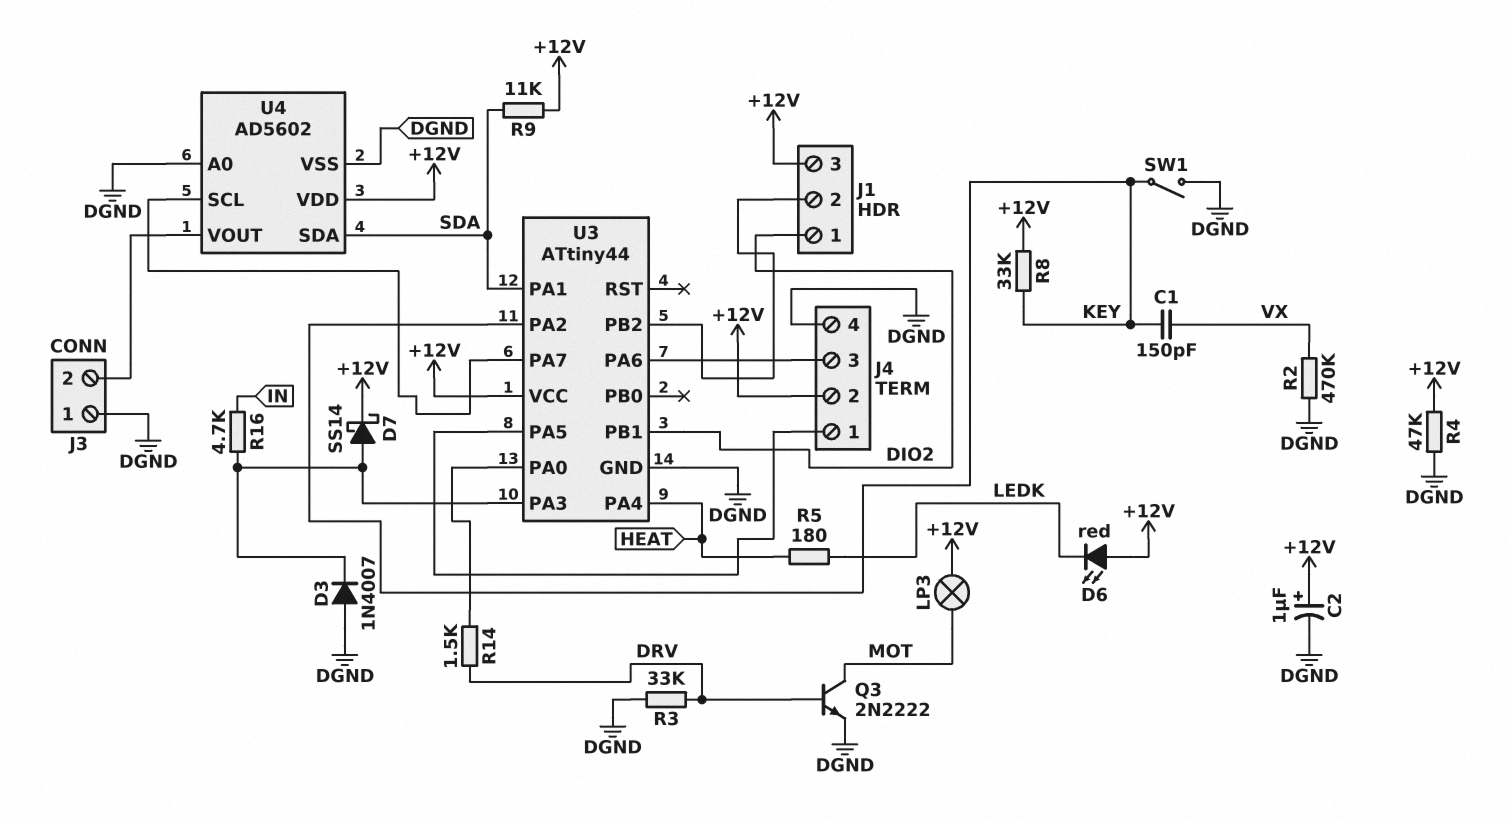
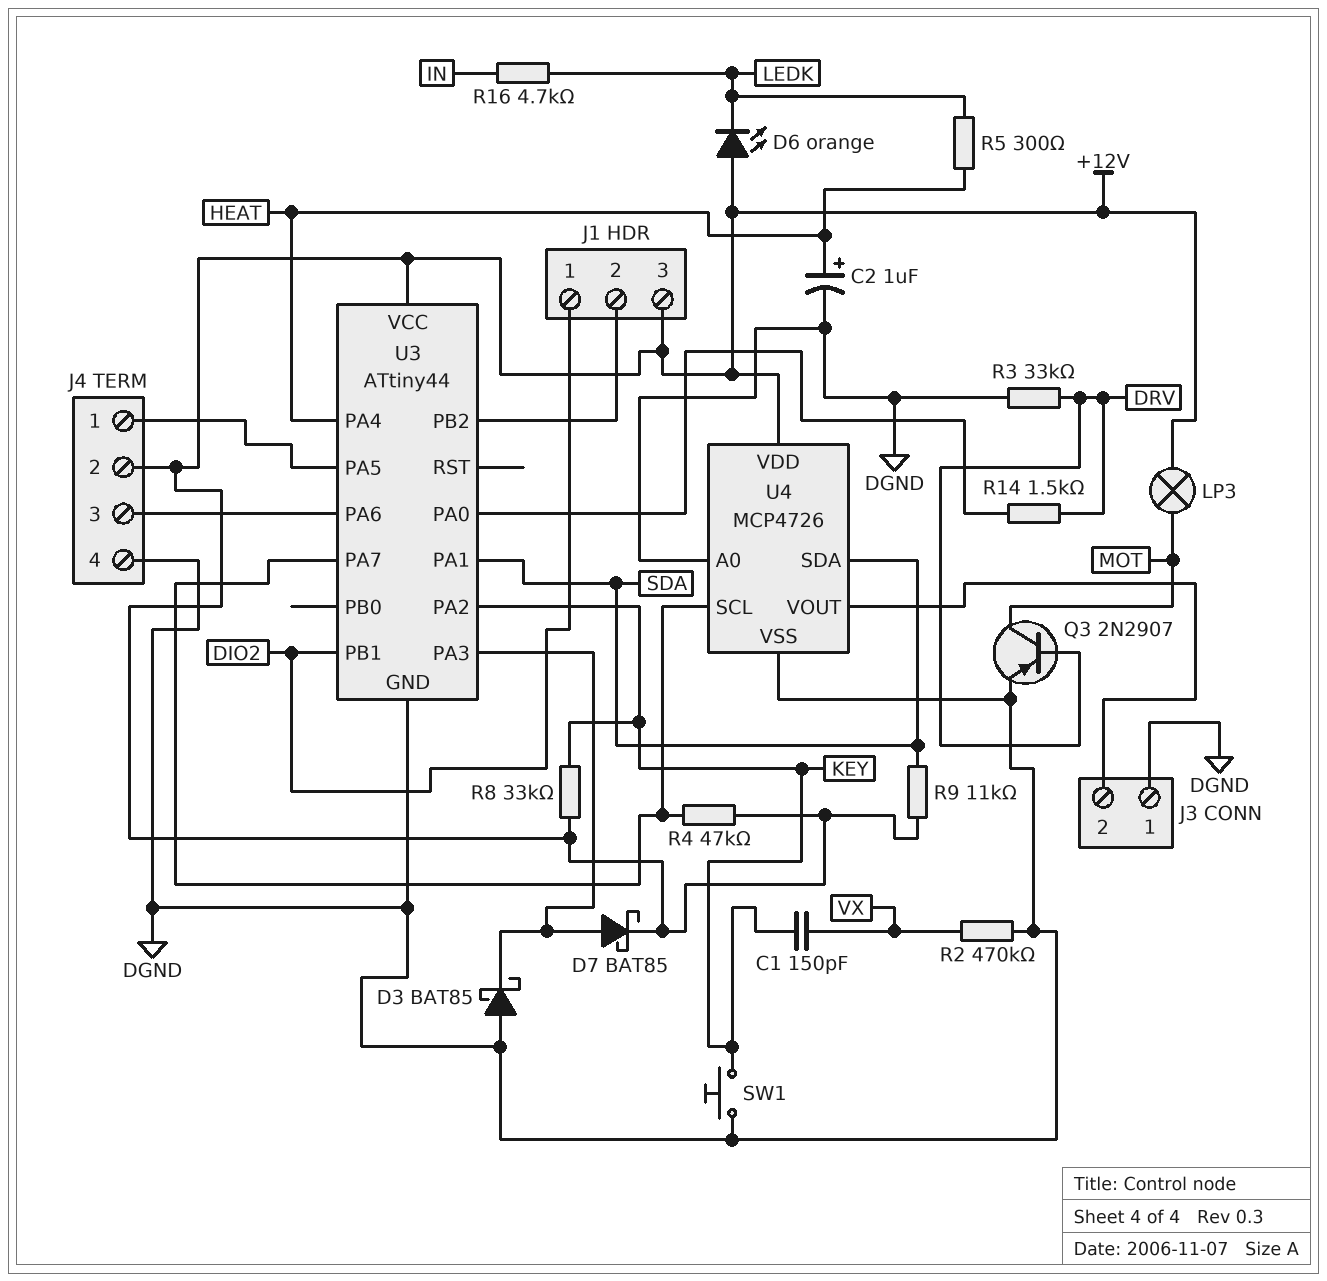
C2: 1uF (plus +12V, minus DGND) -> 1uF (plus HEAT, minus DGND)
D3: diode 1N4007 (A DGND, K U3/PA3) -> schottky BAT85 (A DGND, K U3/PA3)
D6: LED red (A +12V, K LEDK) -> LED orange (A +12V, K LEDK)
D7: schottky SS14 (A U3/PA3, K +12V) -> schottky BAT85 (A U3/PA3, K +12V)
Q3: NPN 2N2222 (B DRV, C MOT, E DGND) -> PNP 2N2907 (B DRV, C MOT, E DGND)
R4: 47k (+12V, DGND) -> 47k (+12V, U3/PA7)
R5: 180 (HEAT, LEDK) -> 300 (HEAT, LEDK)
R16: 4.7k (IN, U3/PA3) -> 4.7k (IN, LEDK)
SW1: switch (DGND, KEY) -> button (DGND, KEY)
U4: AD5602 -> MCP4726

